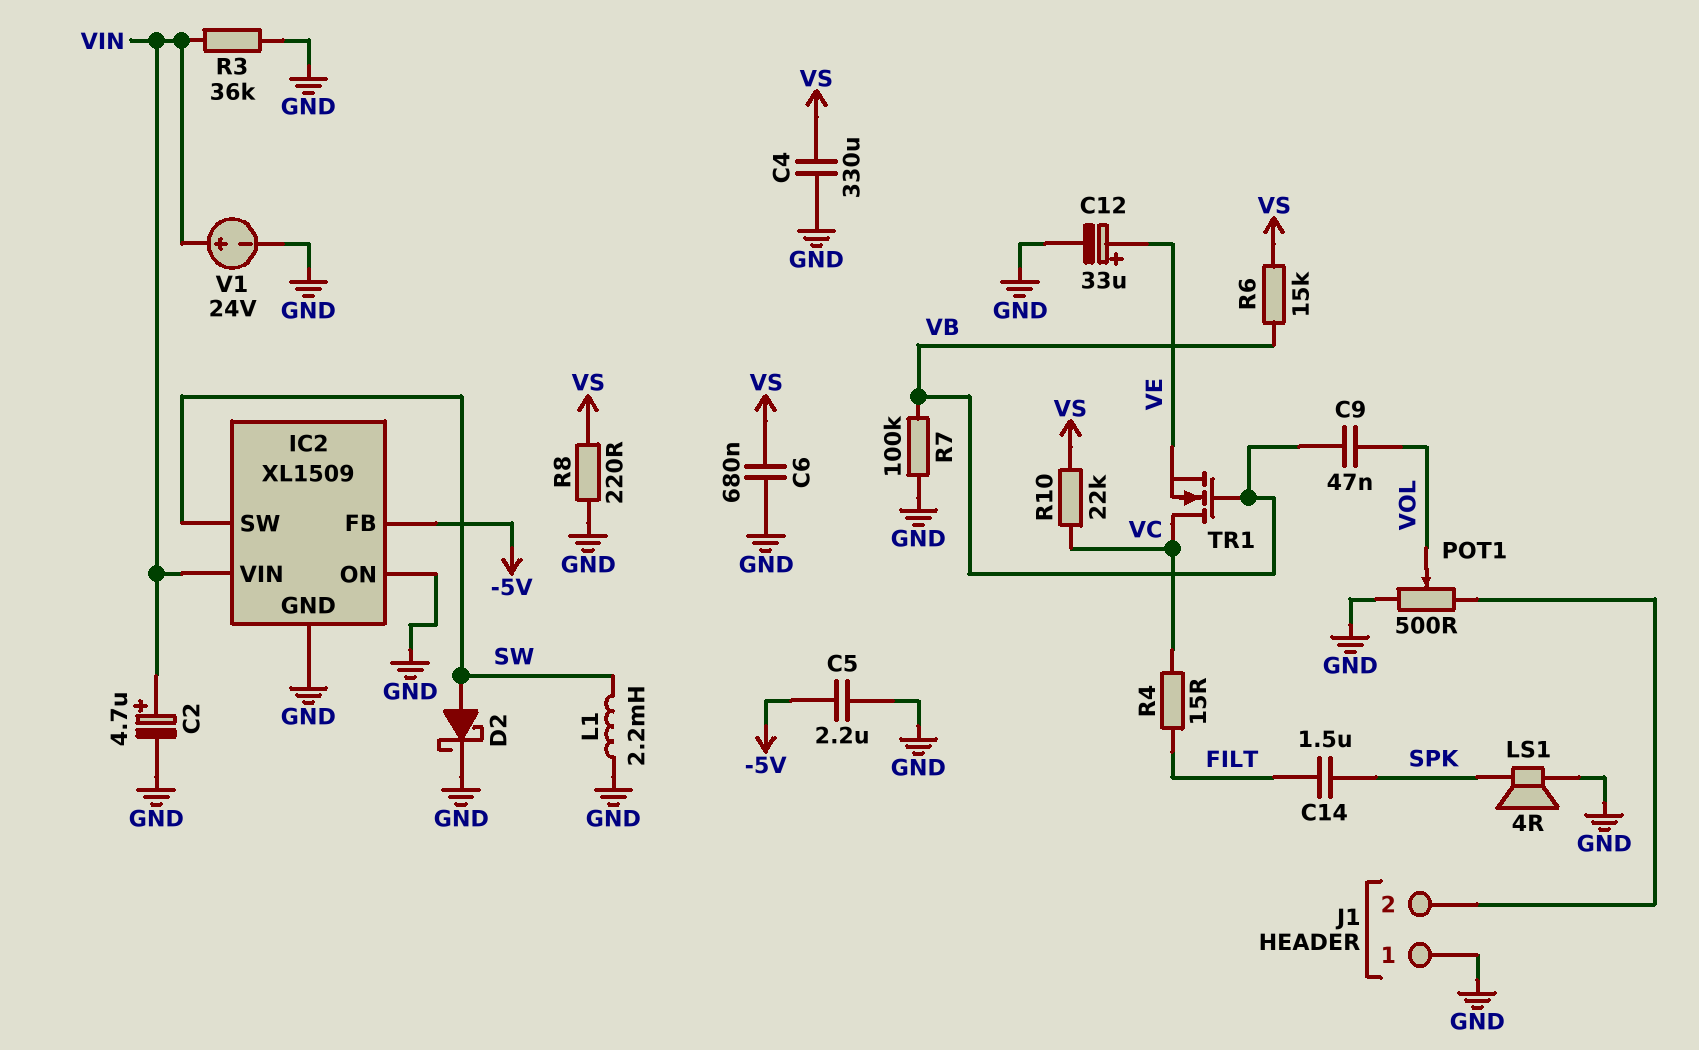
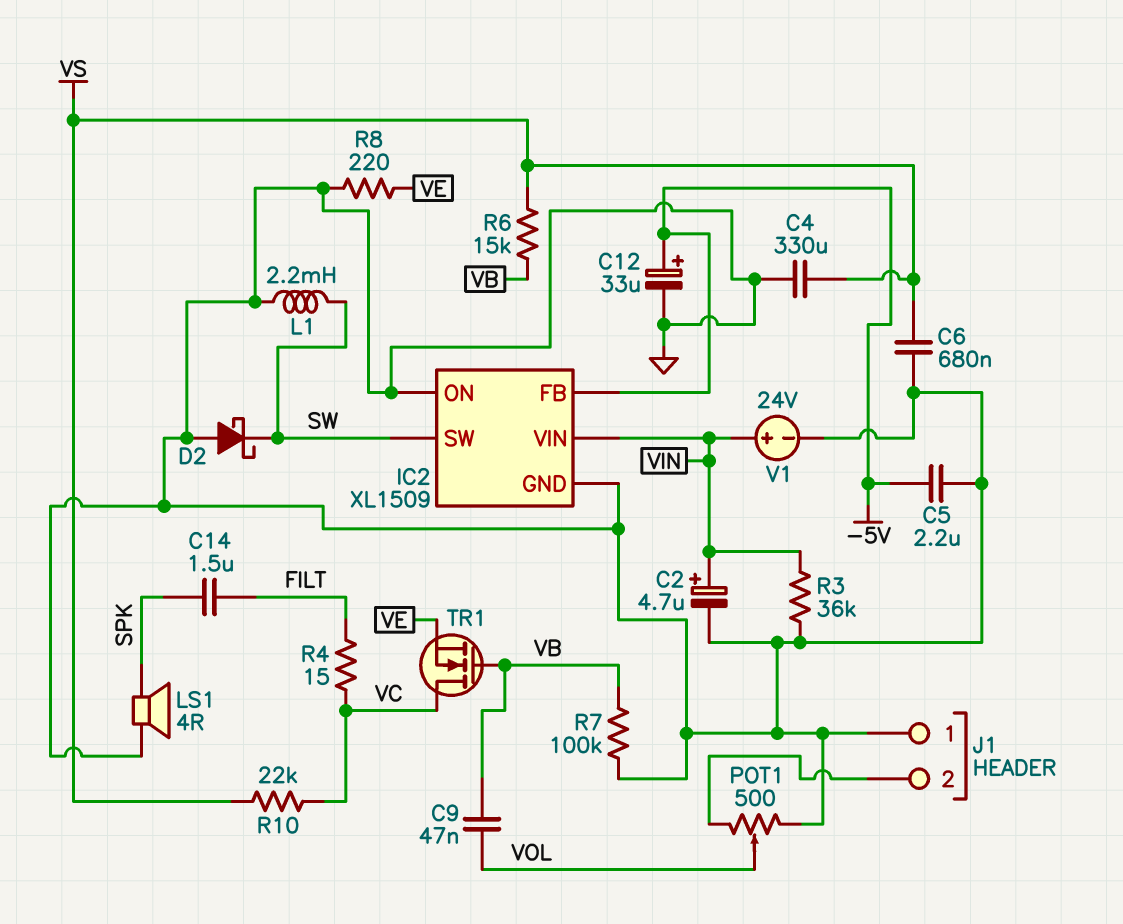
C12: 33uF (plus VE, minus GND) -> 33uF (plus -5V, minus GND)
D2: schottky (A SW, K GND) -> schottky (A GND, K SW)
R8: 220 (GND, VS) -> 220 (GND, VE)

